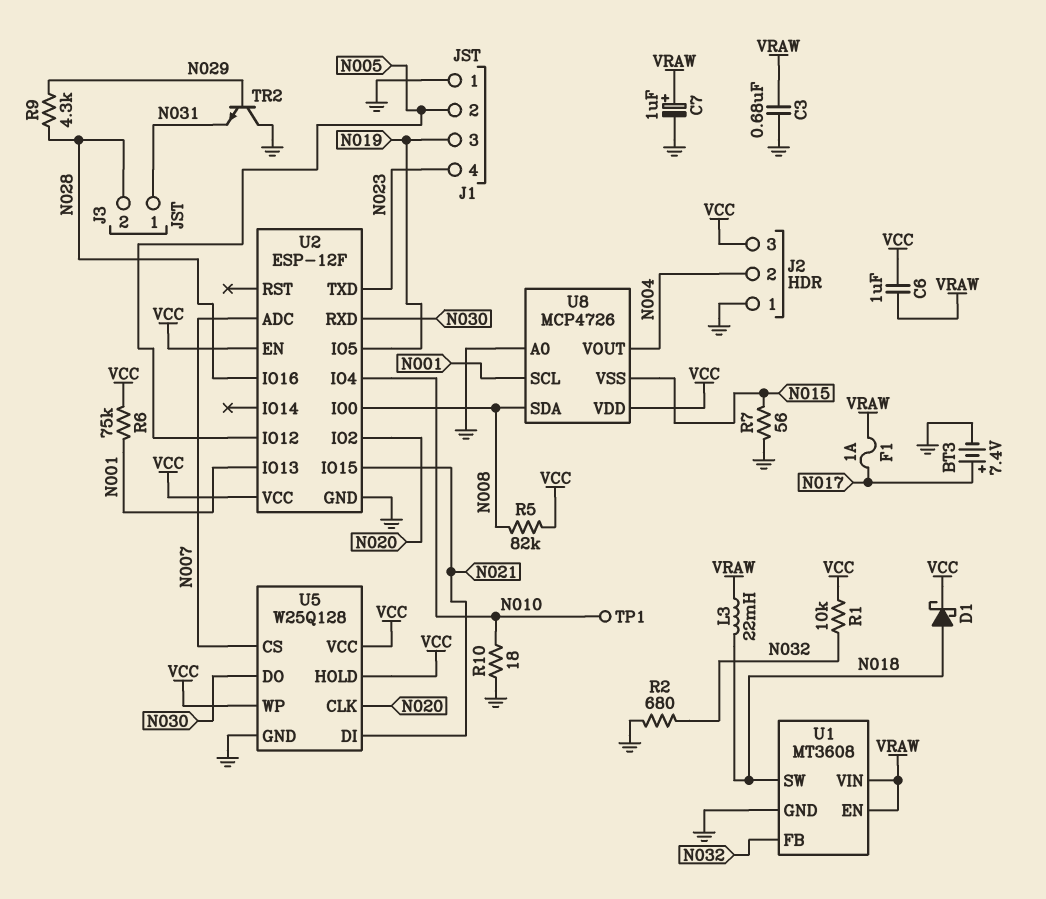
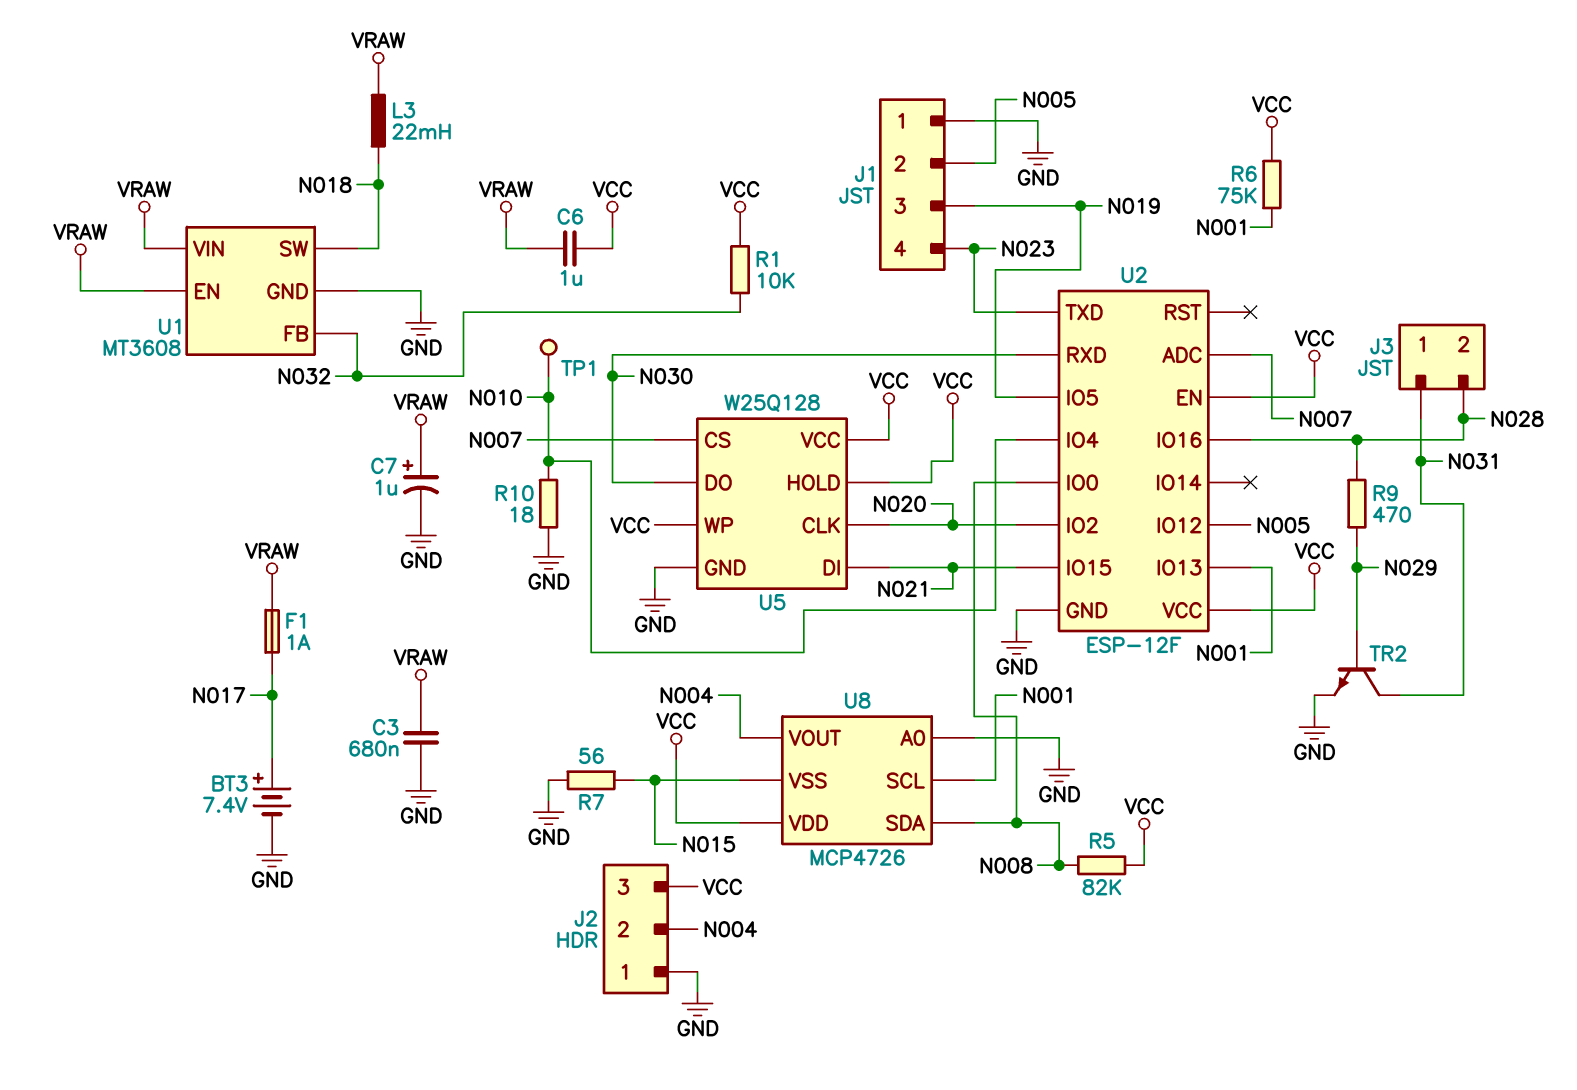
D1: schottky (A N018, K VCC) -> none
R2: 680 (GND, N032) -> none
R9: 4.3k (N028, N029) -> 470 (N028, N029)
TR2: NPN (B N029, C GND, E N031) -> NPN (B N029, C N031, E GND)

